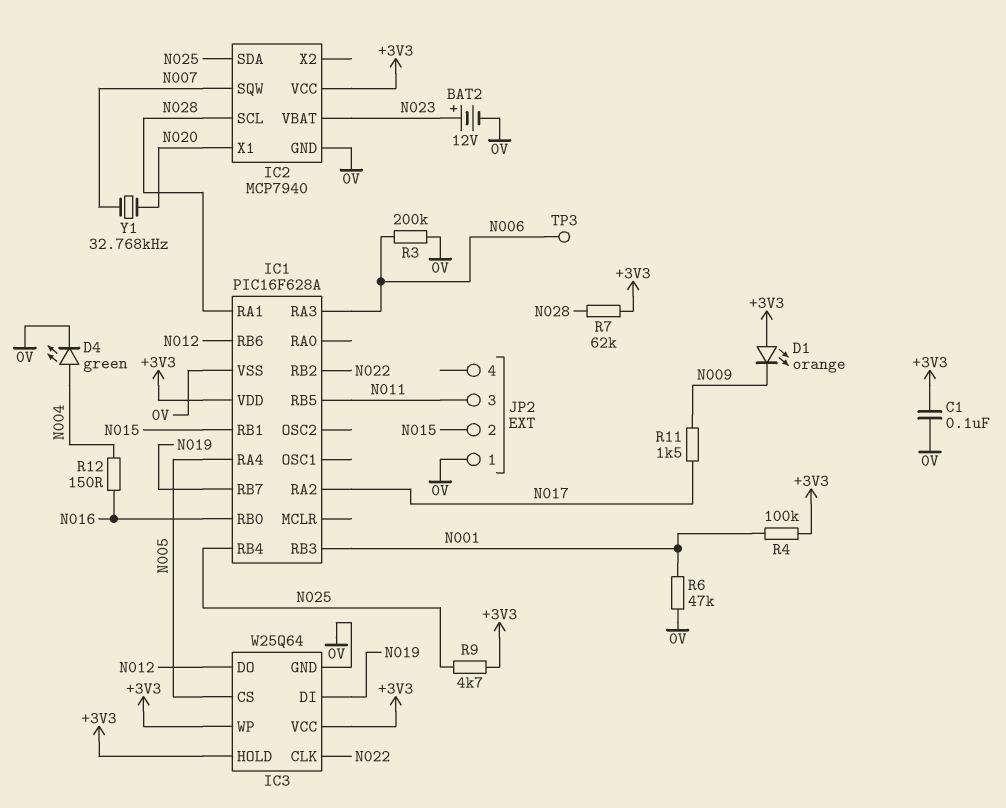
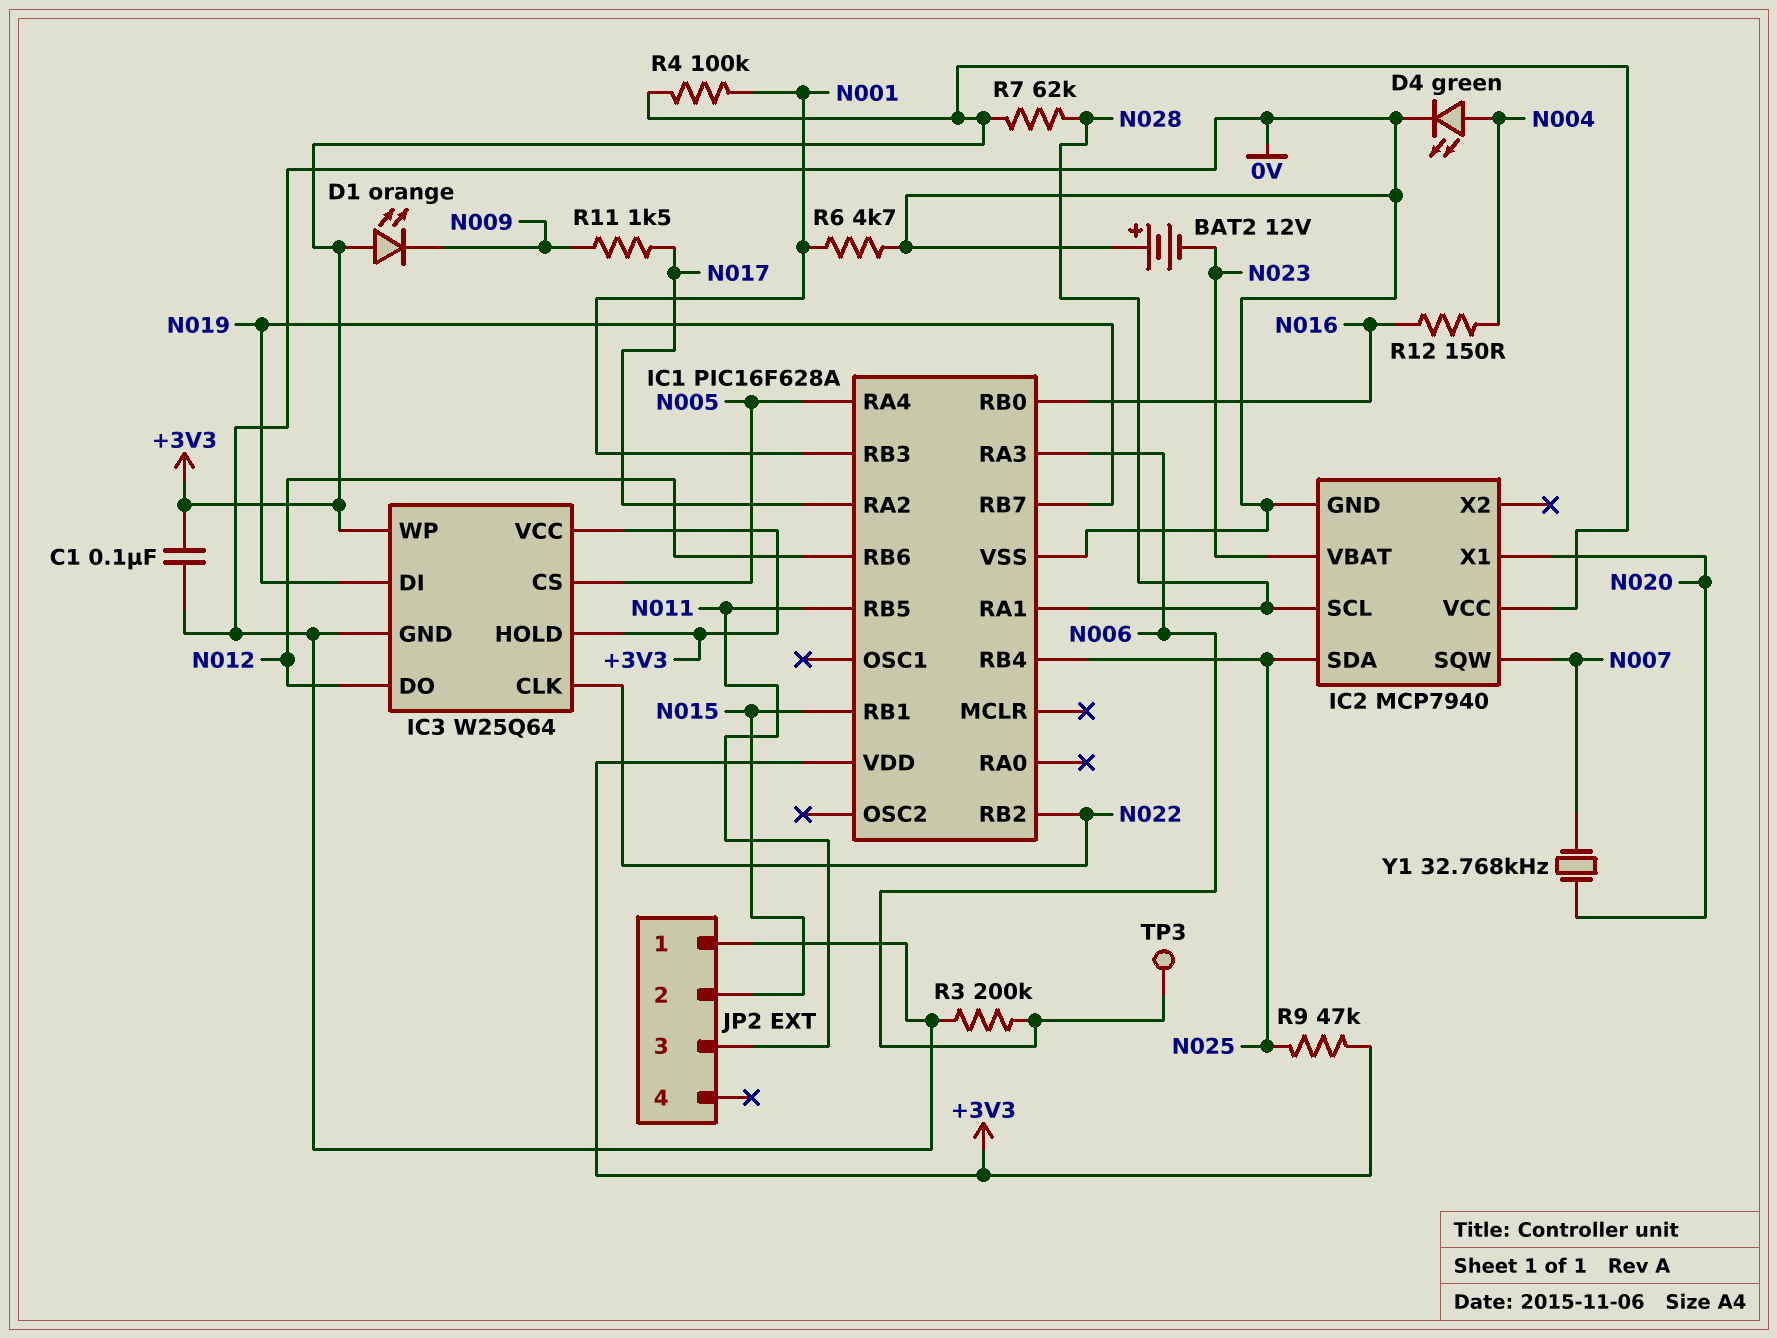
BAT2: 12V (plus N023, minus 0V) -> 12V (plus 0V, minus N023)
R6: 47k (0V, N001) -> 4.7k (0V, N001)
R9: 4.7k (+3V3, N025) -> 47k (+3V3, N025)

